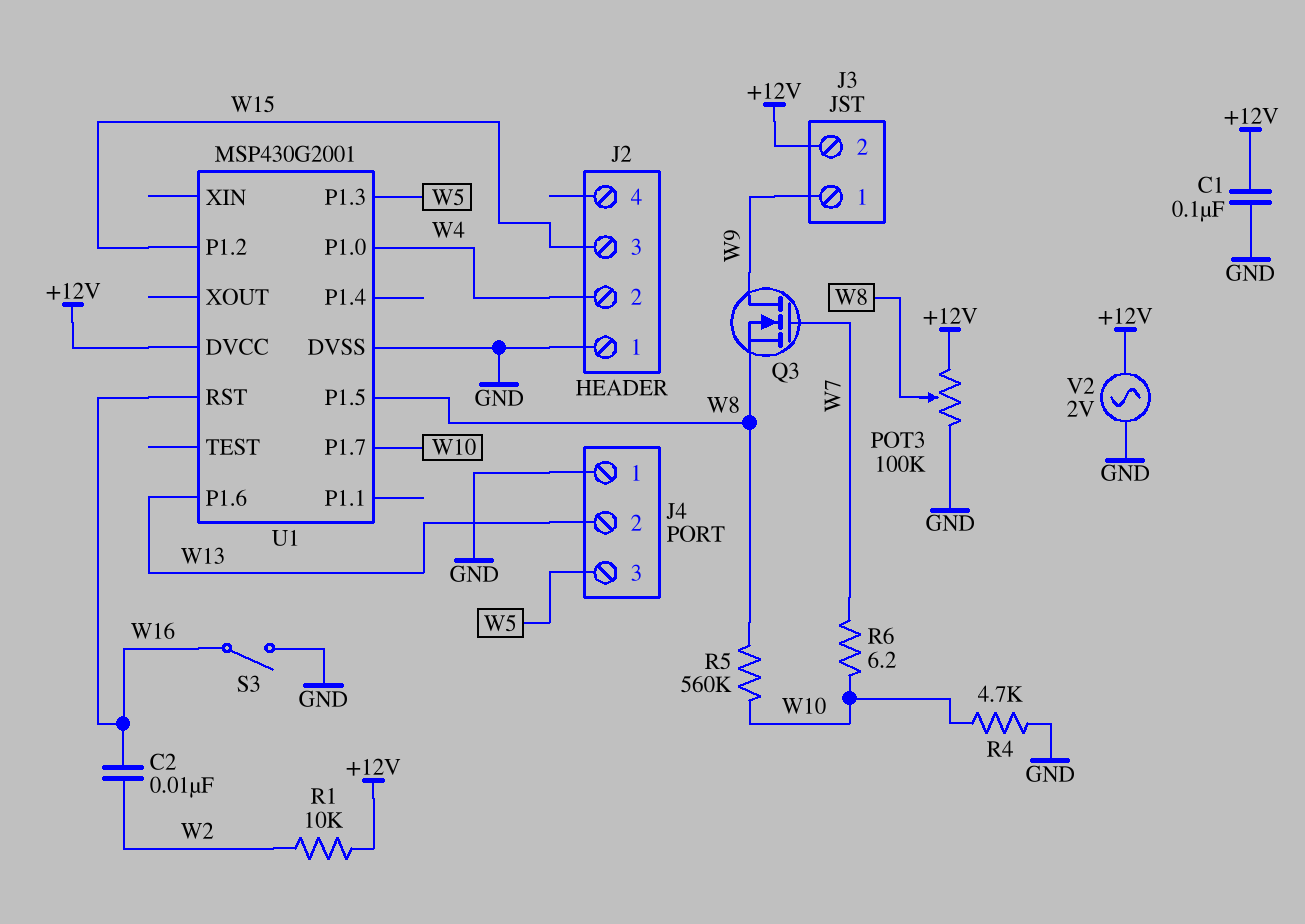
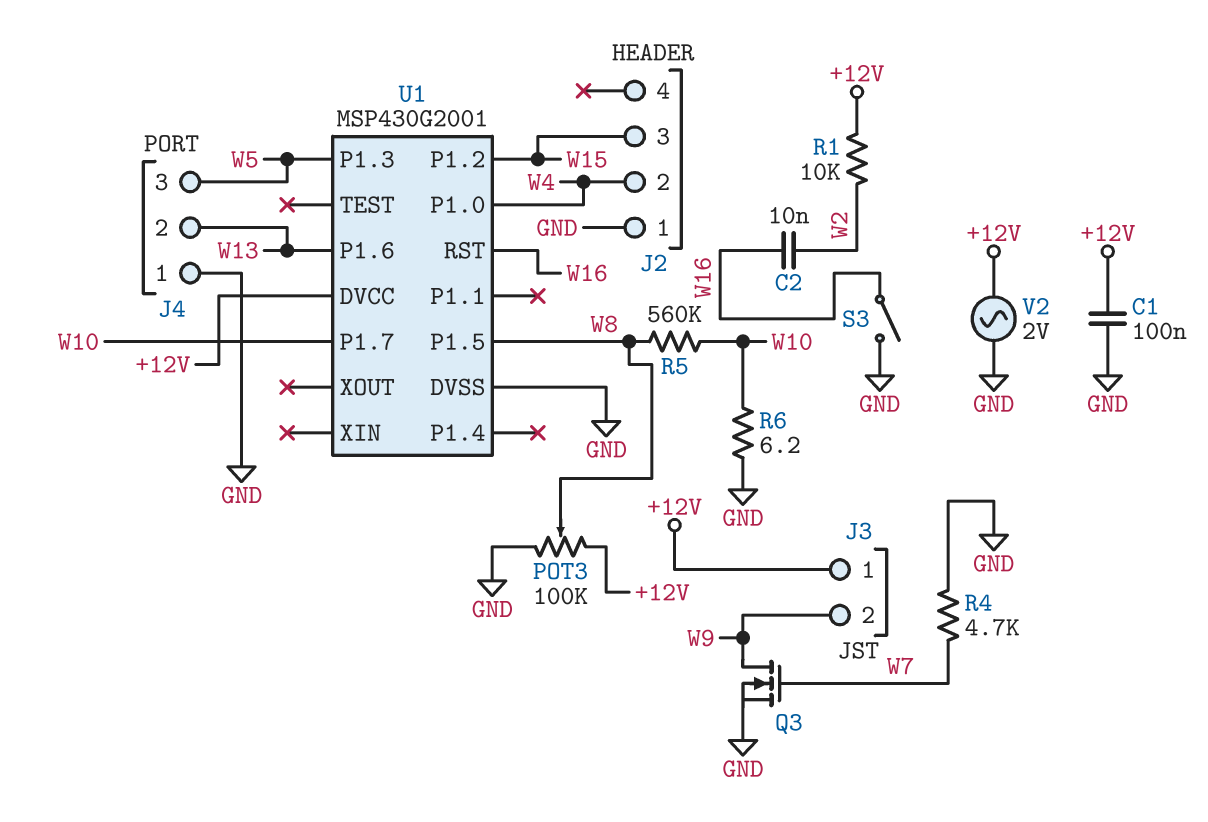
J3 pin 1: W9 -> +12V
J3 pin 2: +12V -> W9
Q3: NMOS (G W7, D W9, S W8) -> NMOS (G W7, D W9, S GND)
R4: 4.7k (GND, W10) -> 4.7k (GND, W7)
R6: 6.2 (W7, W10) -> 6.2 (GND, W10)

